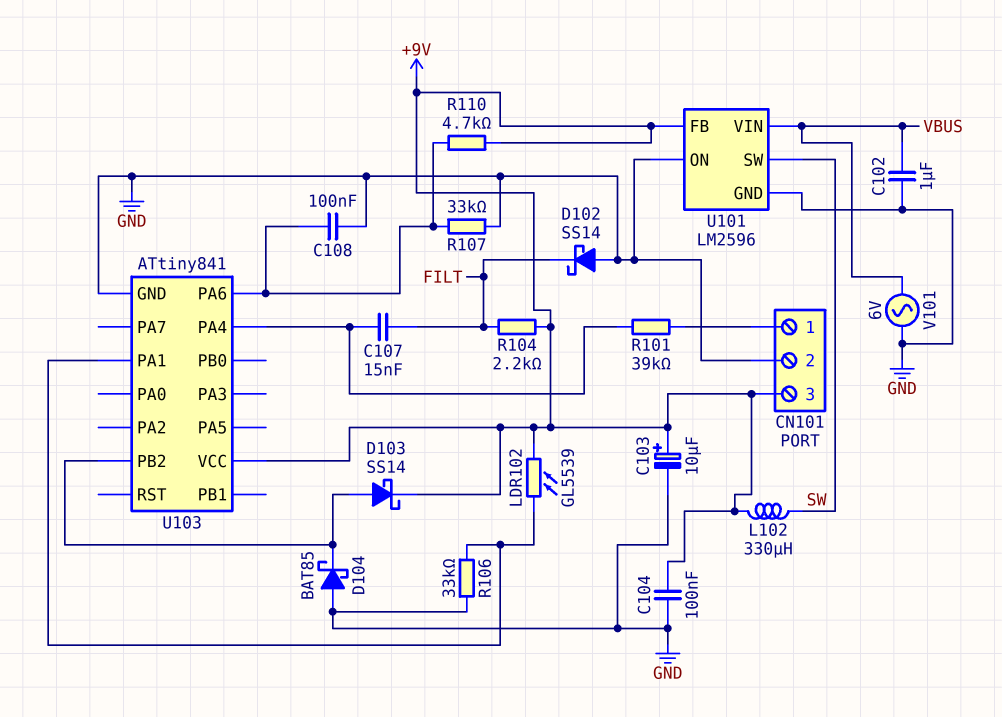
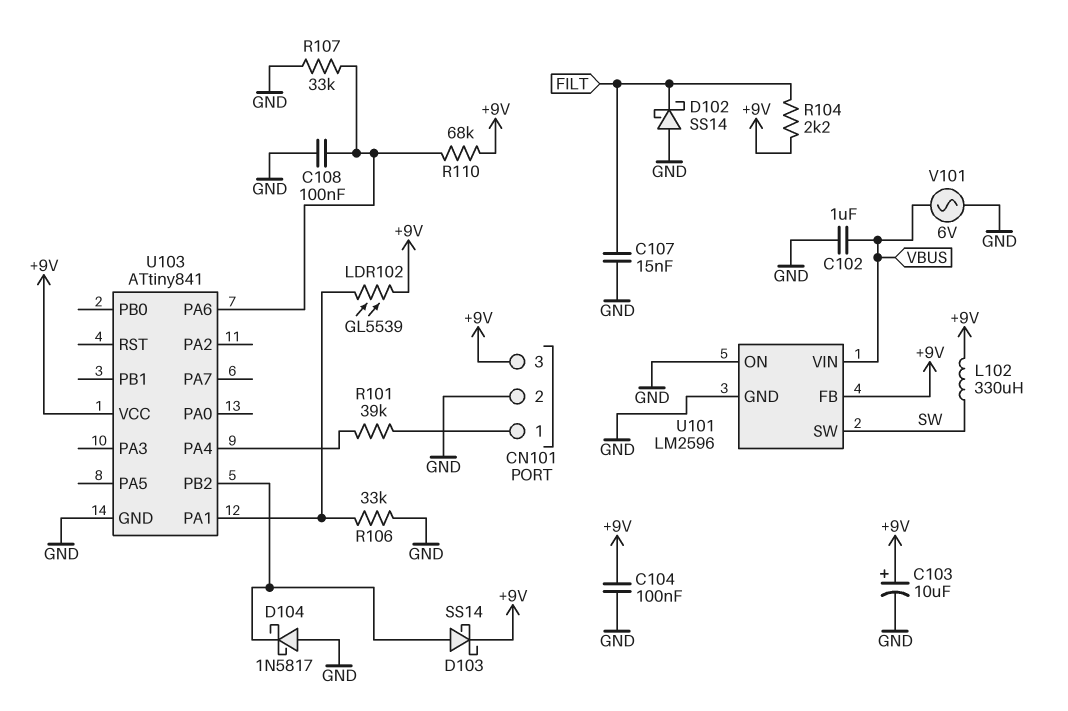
C107: 15nF (FILT, U103/PA4) -> 15nF (FILT, GND)
D104: schottky BAT85 (A GND, K U103/PB2) -> schottky 1N5817 (A GND, K U103/PB2)
R110: 4.7k (+9V, U103/PA6) -> 68k (+9V, U103/PA6)

